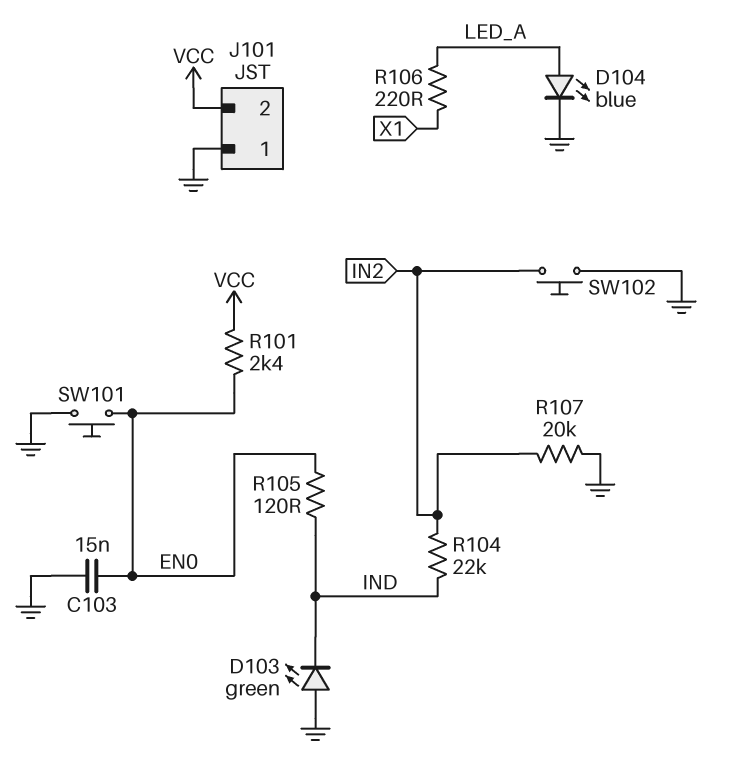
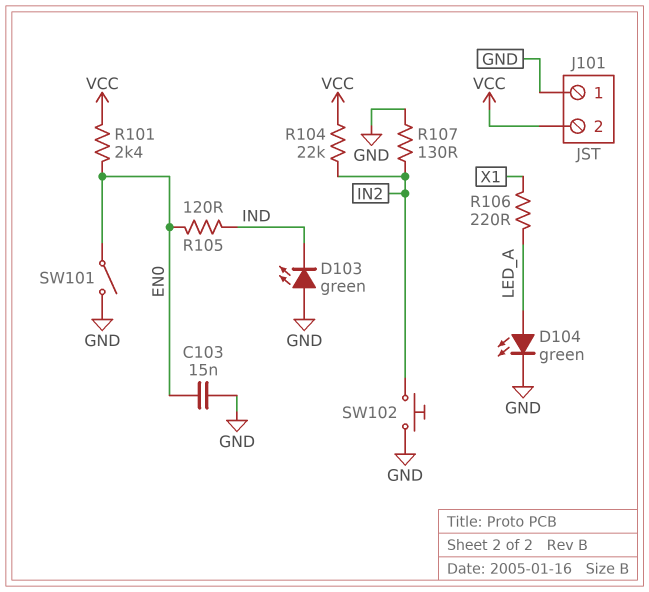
D104: LED blue (A LED_A, K GND) -> LED green (A LED_A, K GND)
R104: 22k (IN2, IND) -> 22k (IN2, VCC)
R107: 20k (GND, IN2) -> 130 (GND, IN2)
SW101: button (EN0, GND) -> switch (EN0, GND)

